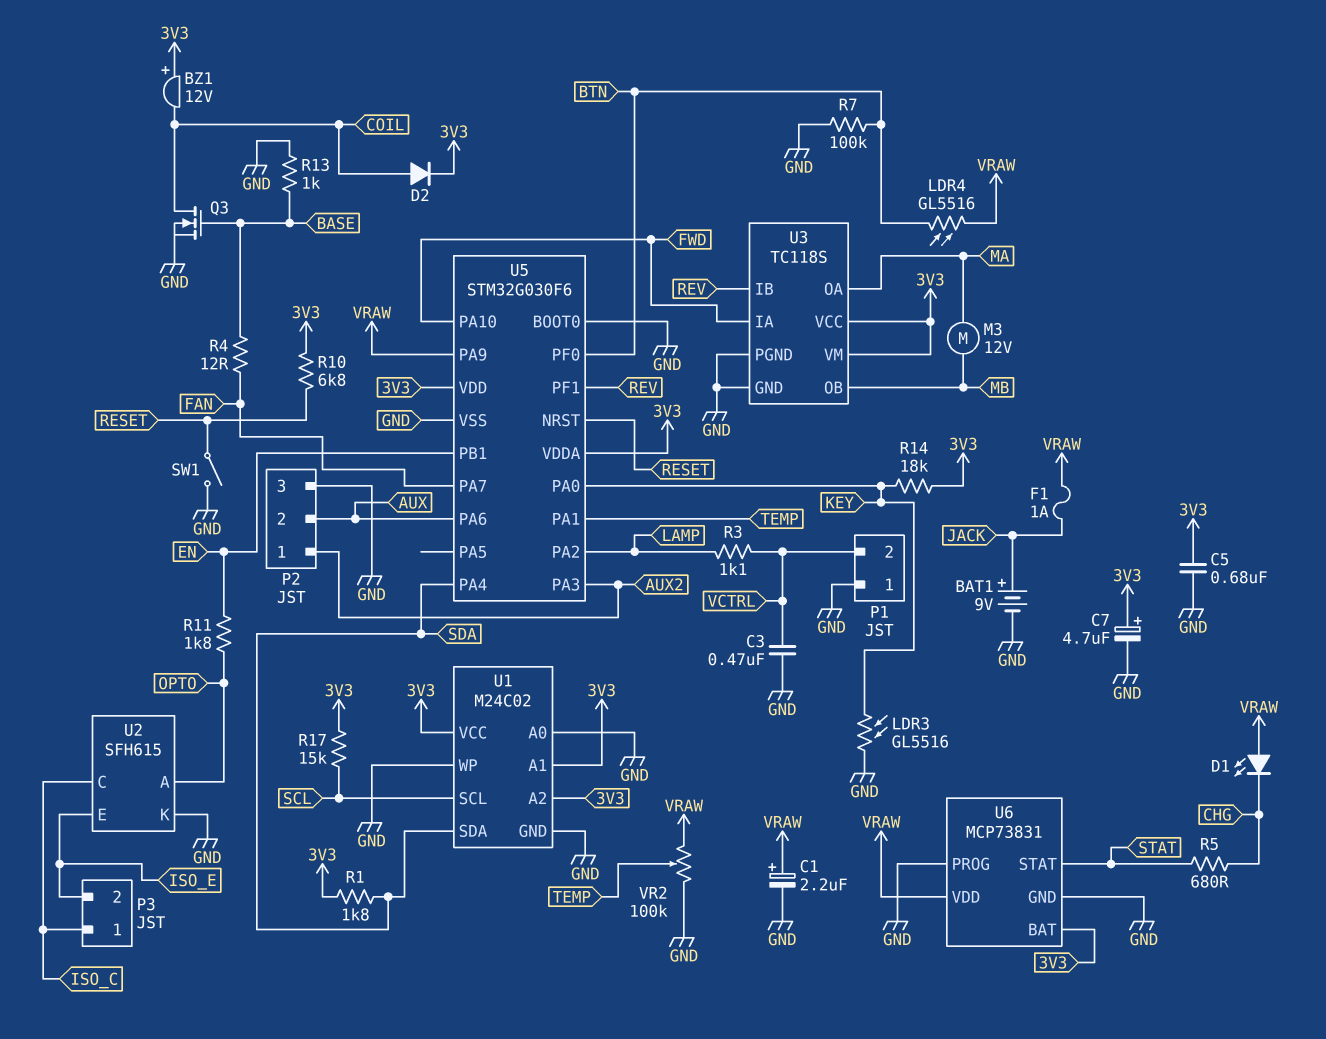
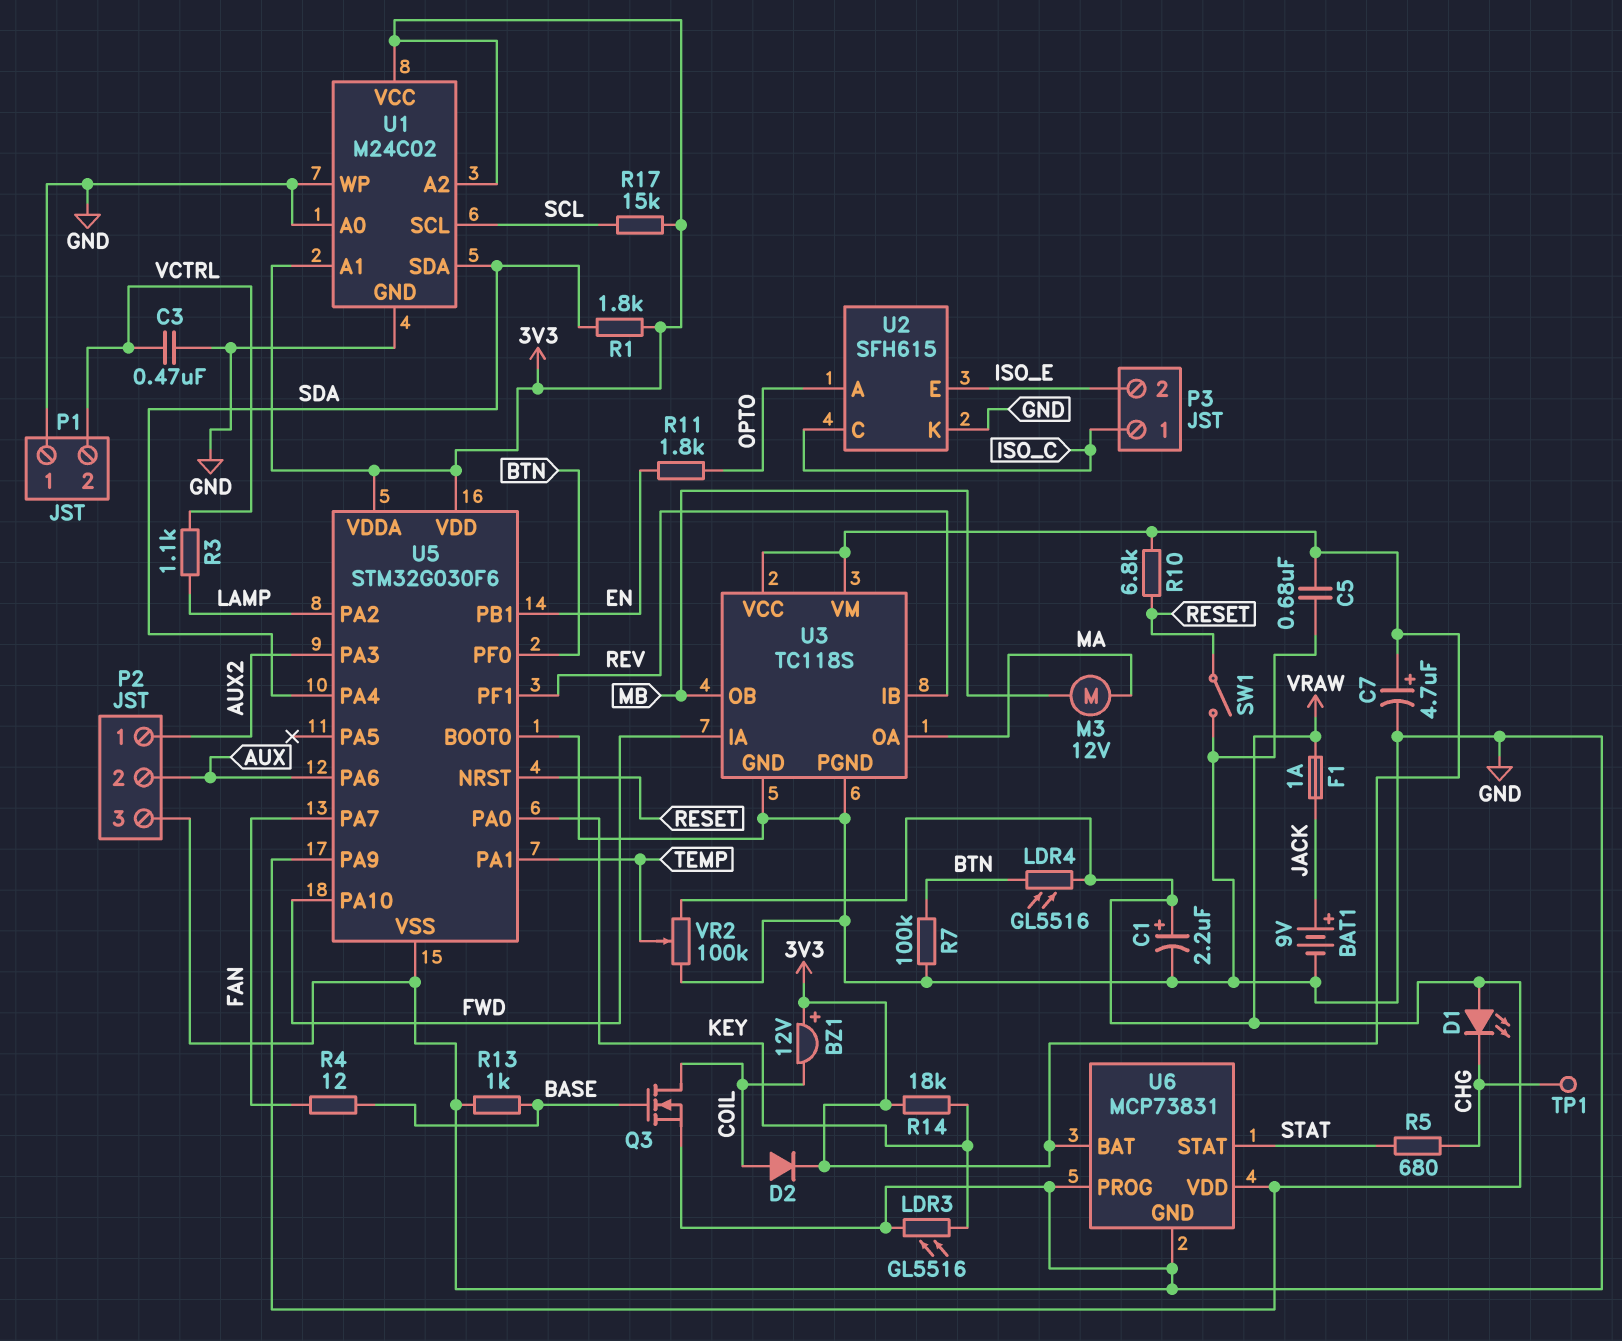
TP1: none -> test point (CHG)

